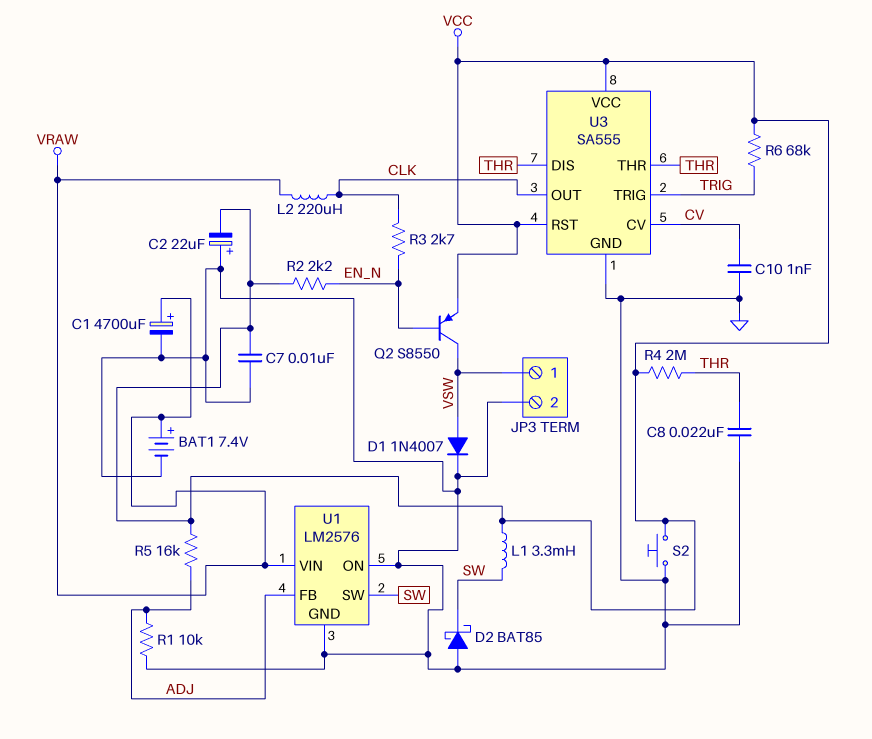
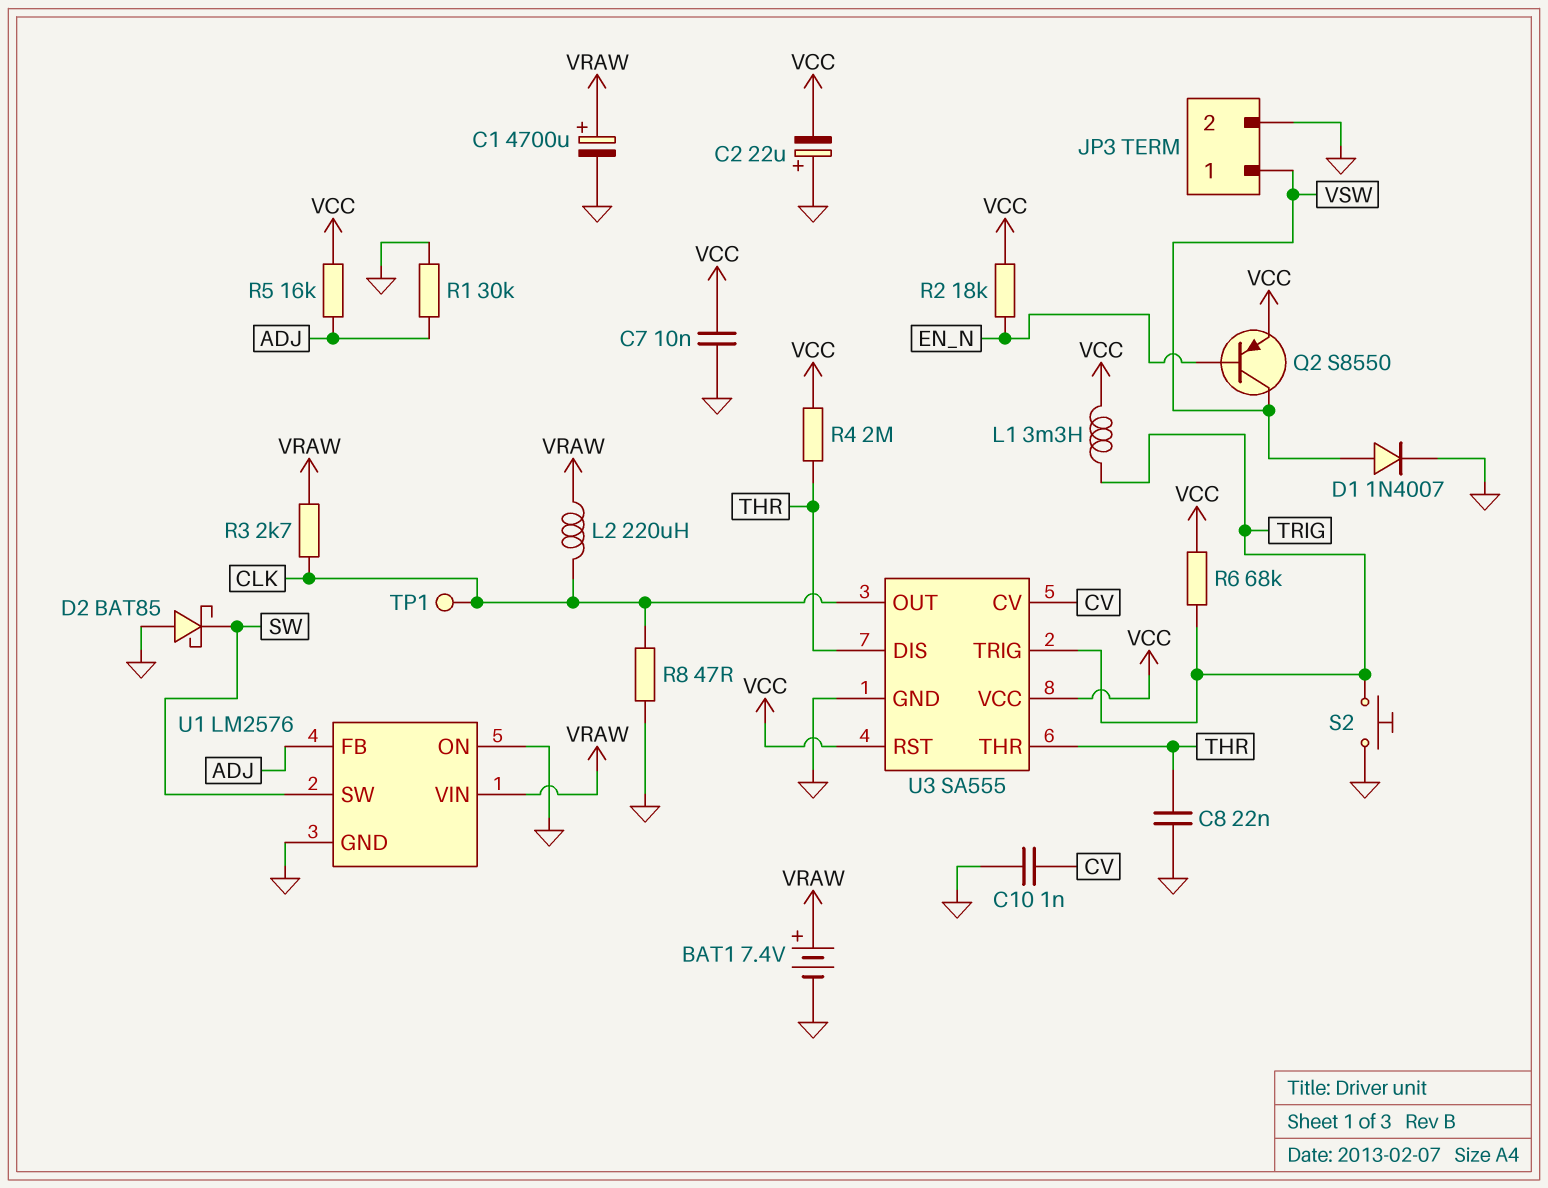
L1: 3.3mH (SW, VCC) -> 3.3mH (TRIG, VCC)
R1: 10k (ADJ, GND) -> 30k (ADJ, GND)
R2: 2.2k (EN_N, VCC) -> 18k (EN_N, VCC)
R3: 2.7k (CLK, EN_N) -> 2.7k (CLK, VRAW)
R8: none -> 47 (CLK, GND)
S2: button (GND, VCC) -> button (GND, TRIG)
TP1: none -> test point (CLK)

